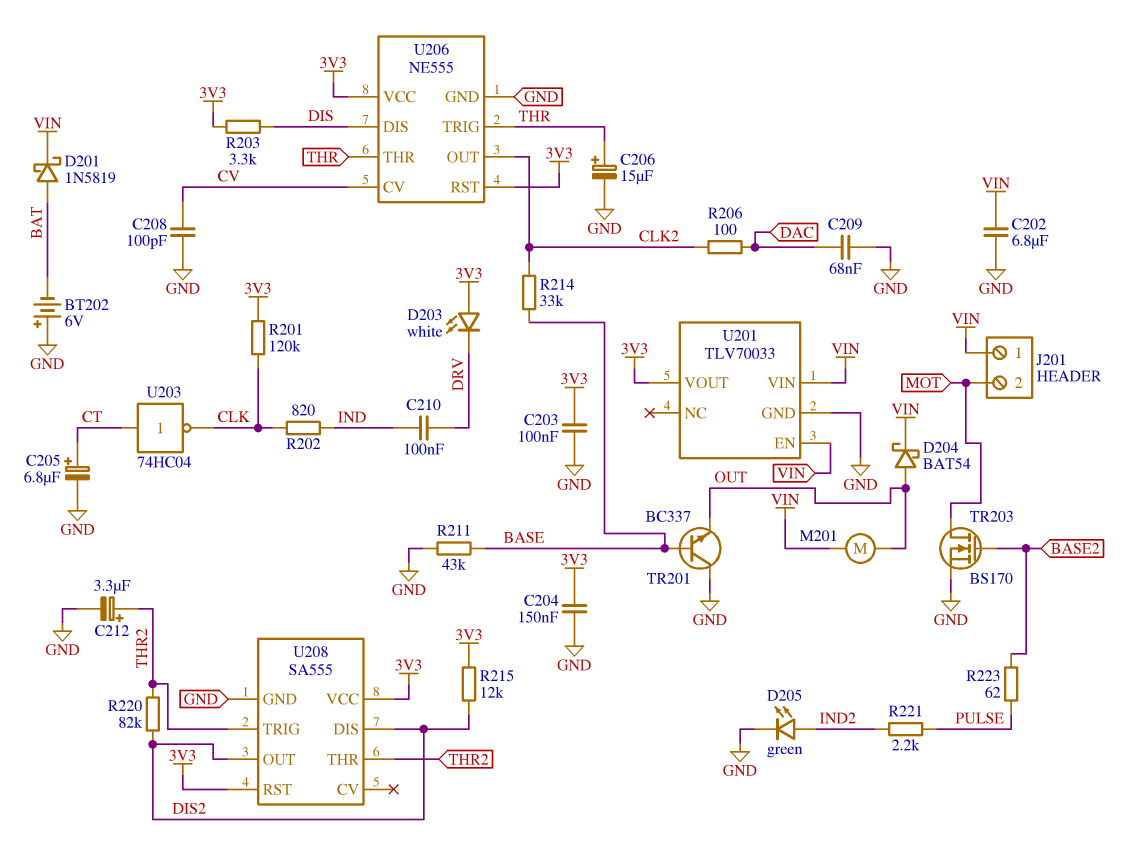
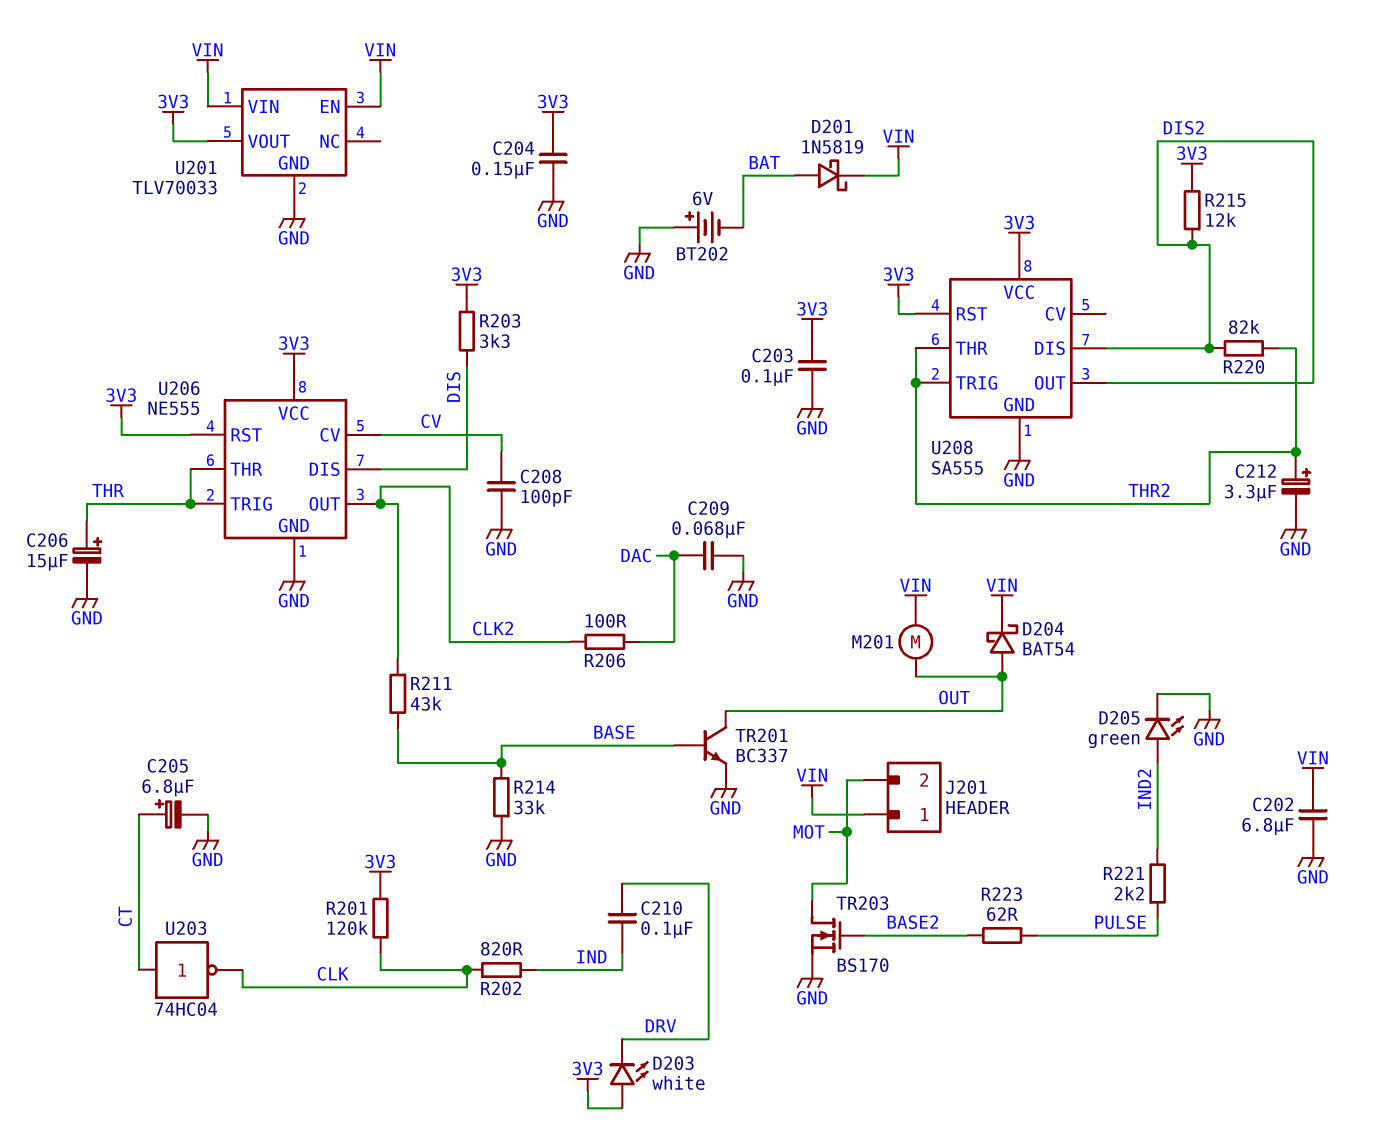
R211: 43k (BASE, GND) -> 43k (BASE, CLK2)
R214: 33k (BASE, CLK2) -> 33k (BASE, GND)
TR201: NPN BC337 (B BASE, C GND, E OUT) -> NPN BC337 (B BASE, C OUT, E GND)

